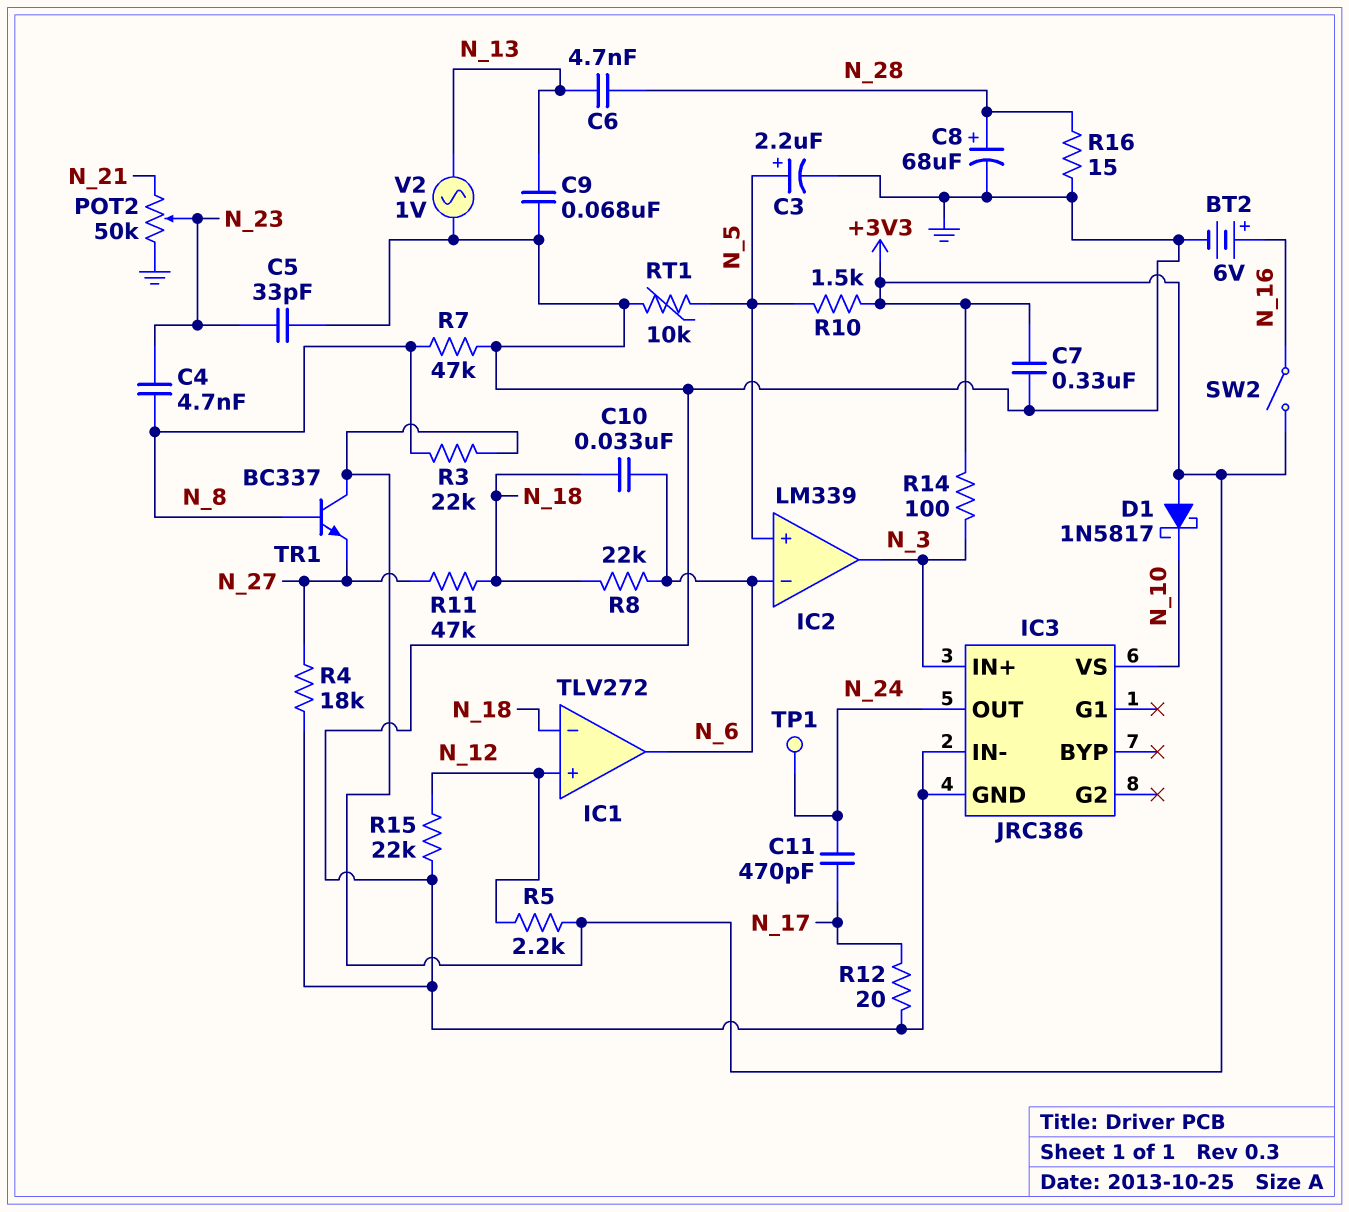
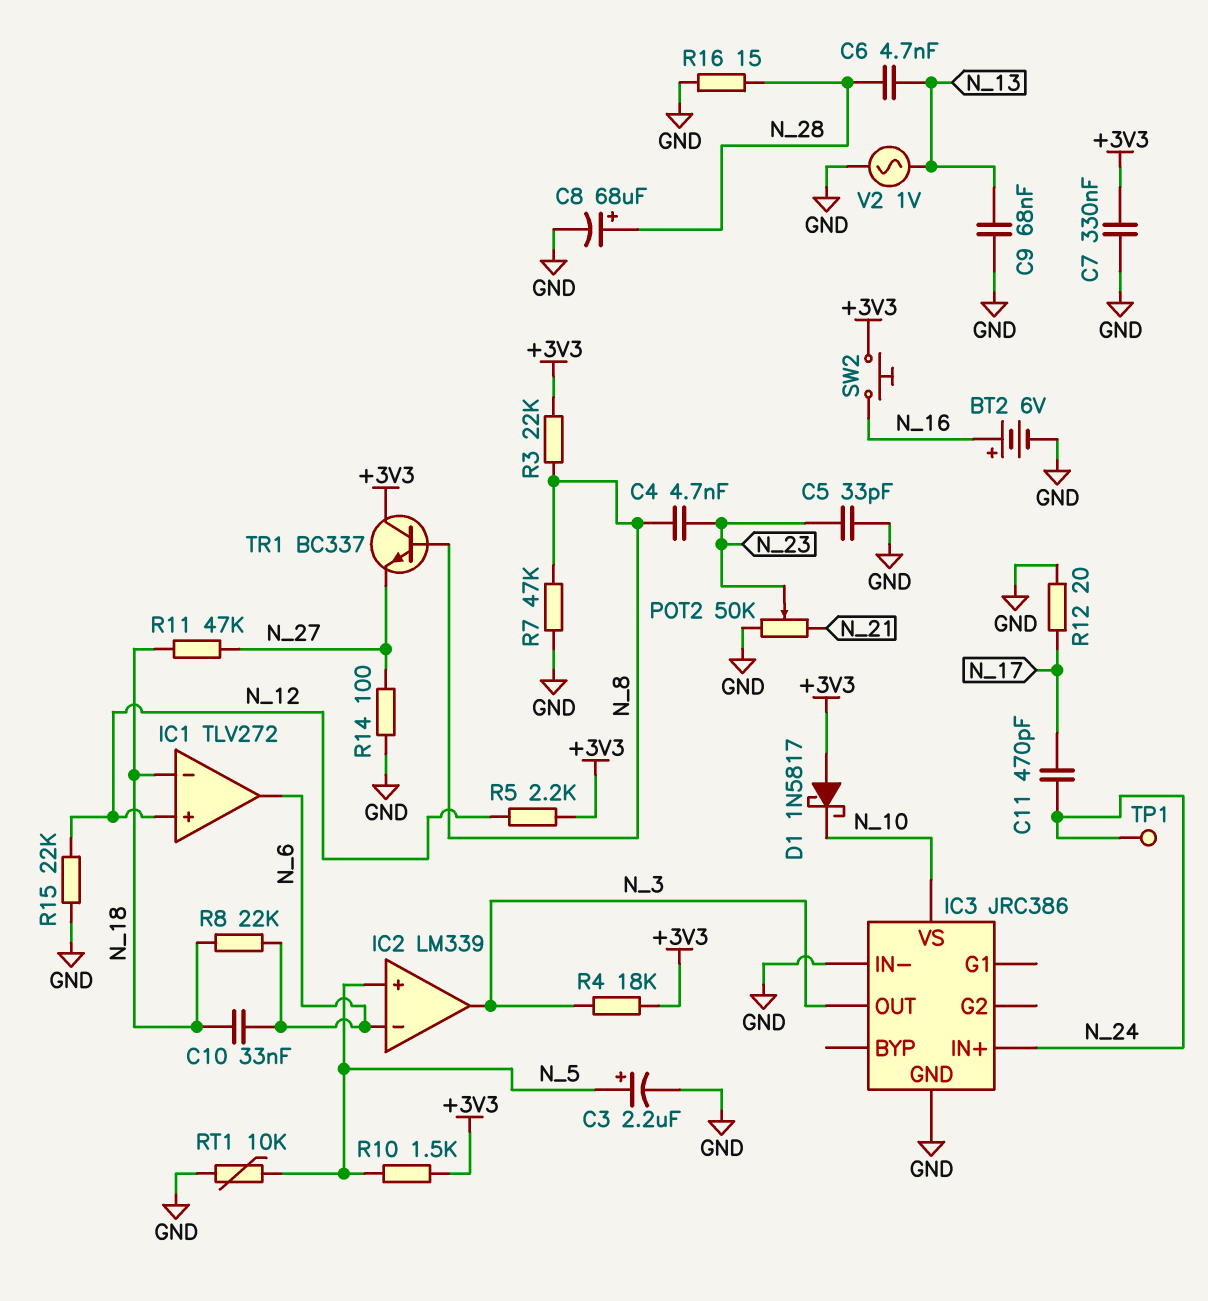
IC3 pin IN+: N_3 -> N_24
IC3 pin OUT: N_24 -> N_3
R4: 18k (GND, N_27) -> 18k (+3V3, N_3)
R14: 100 (+3V3, N_3) -> 100 (GND, N_27)
SW2: switch (+3V3, N_16) -> button (+3V3, N_16)

